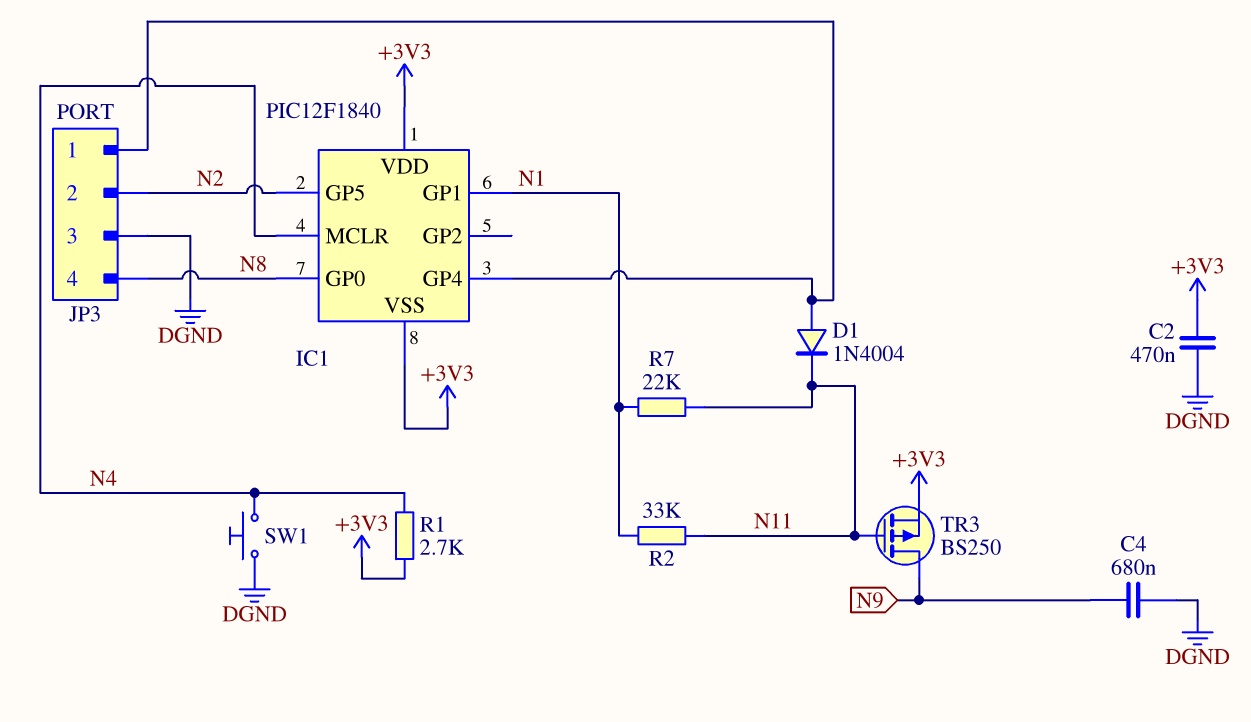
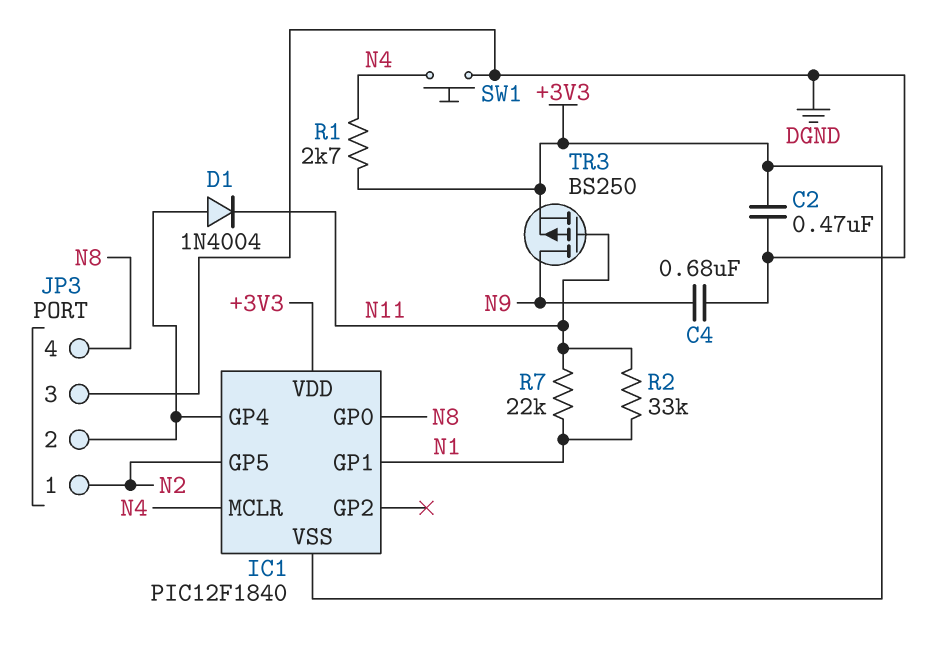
JP3 pin 1: IC1/GP4 -> N2
JP3 pin 2: N2 -> IC1/GP4

